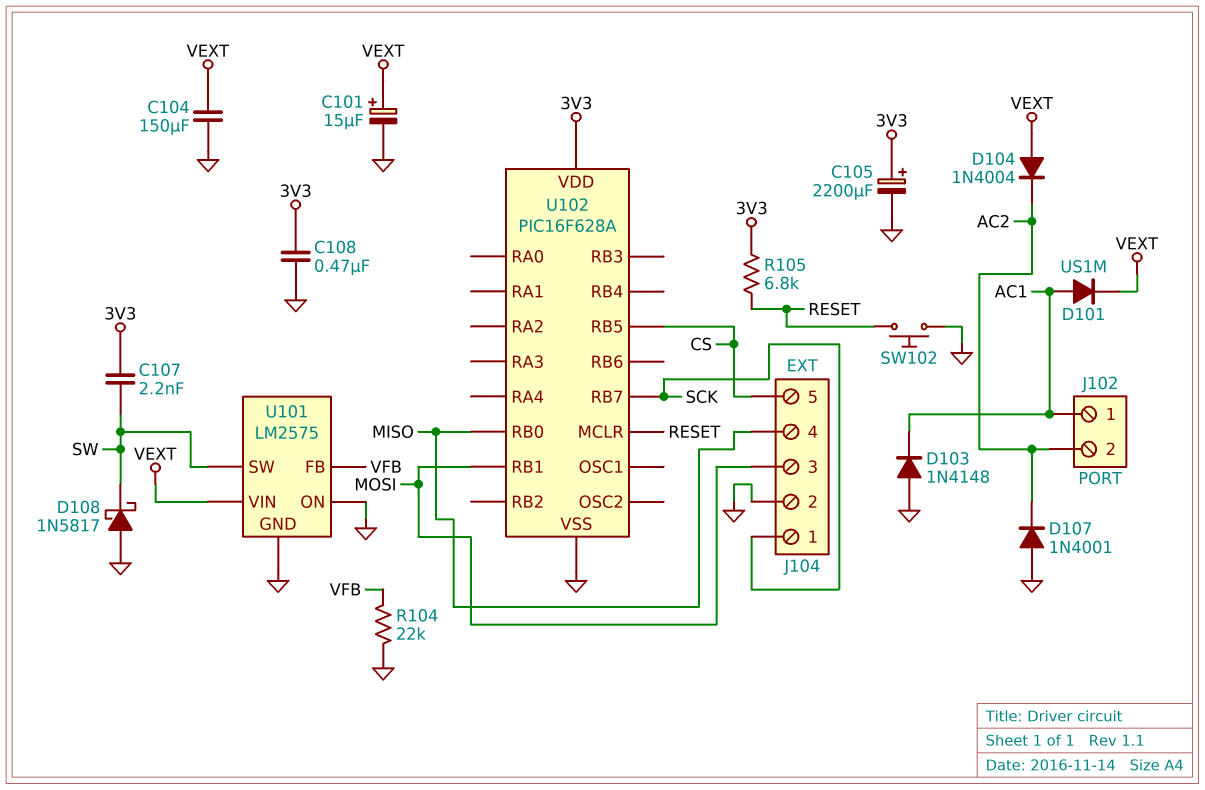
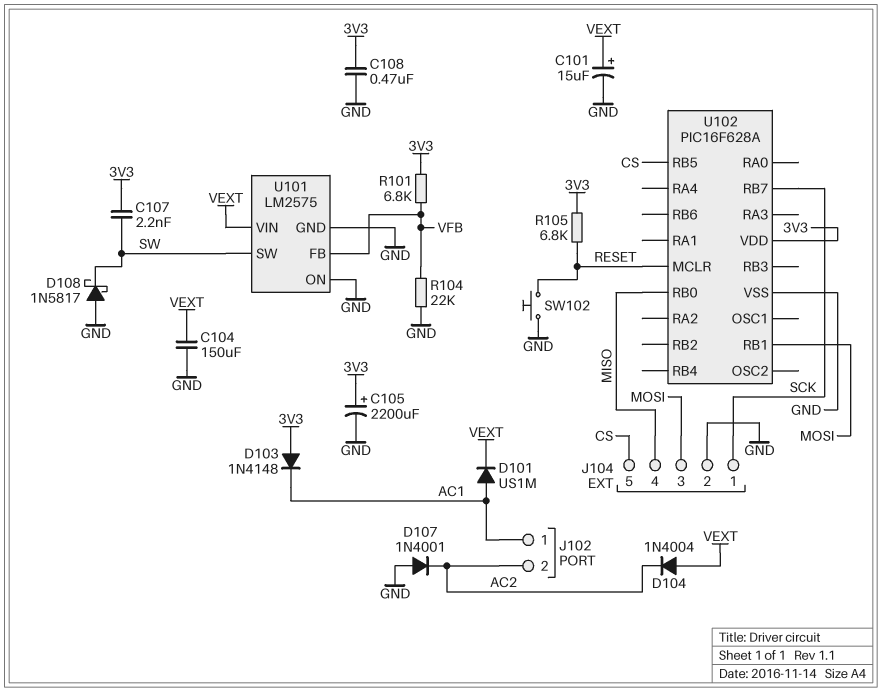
D103: diode 1N4148 (A GND, K AC1) -> diode 1N4148 (A 3V3, K AC1)
R101: none -> 6.8k (3V3, VFB)

